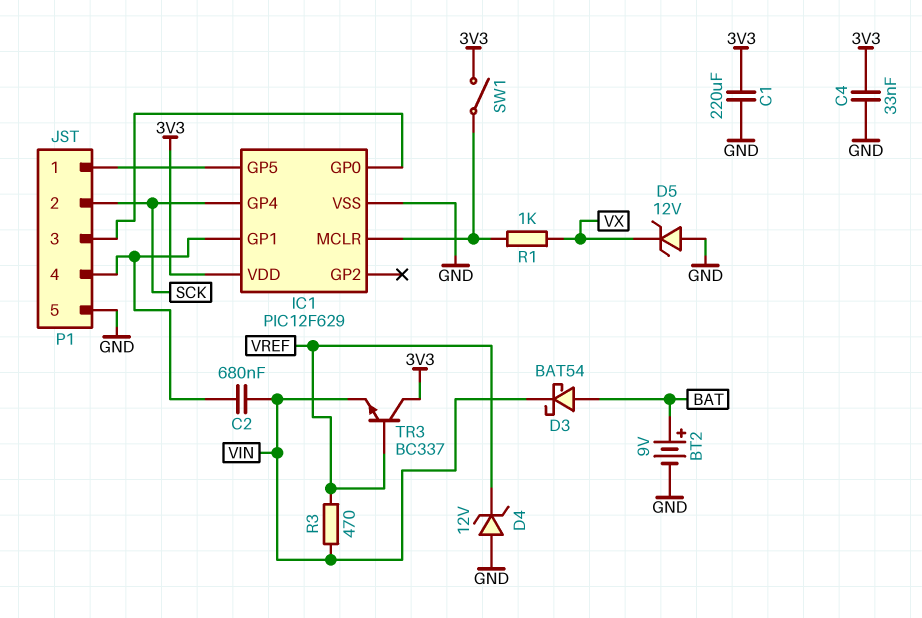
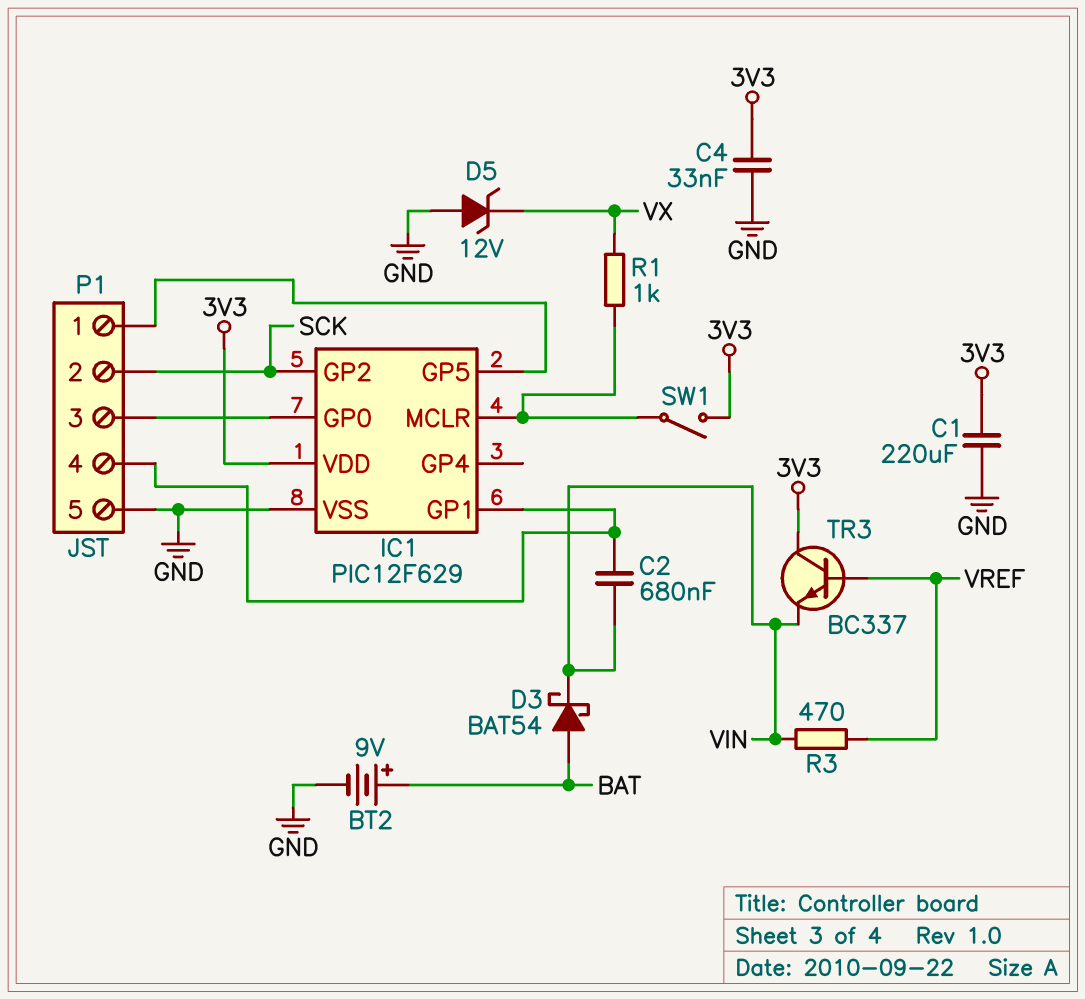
D4: zener 12V (A GND, K VREF) -> none
IC1 pin GP2: none -> SCK
IC1 pin GP4: SCK -> none

